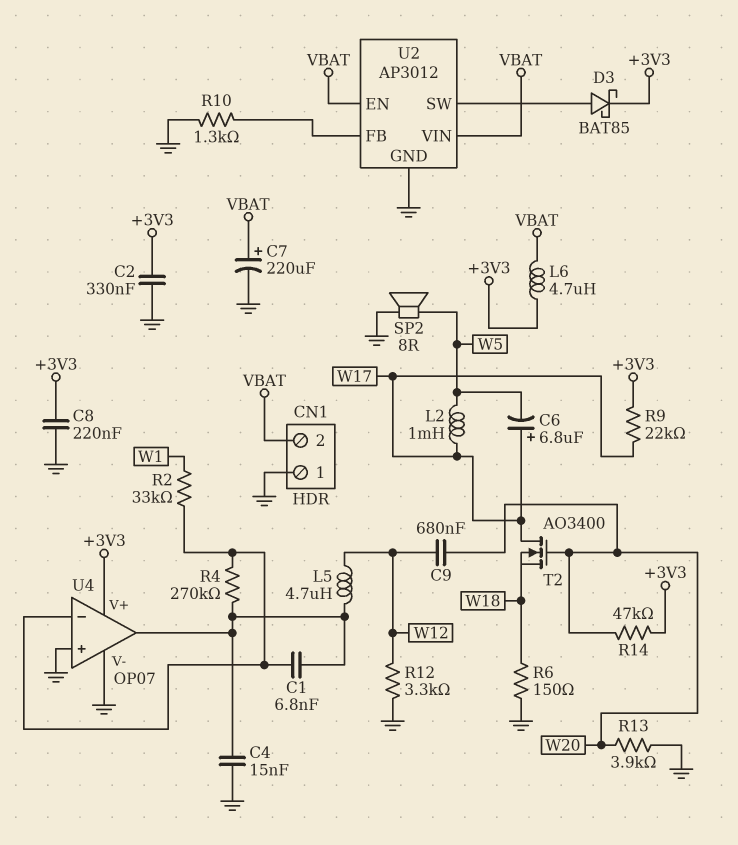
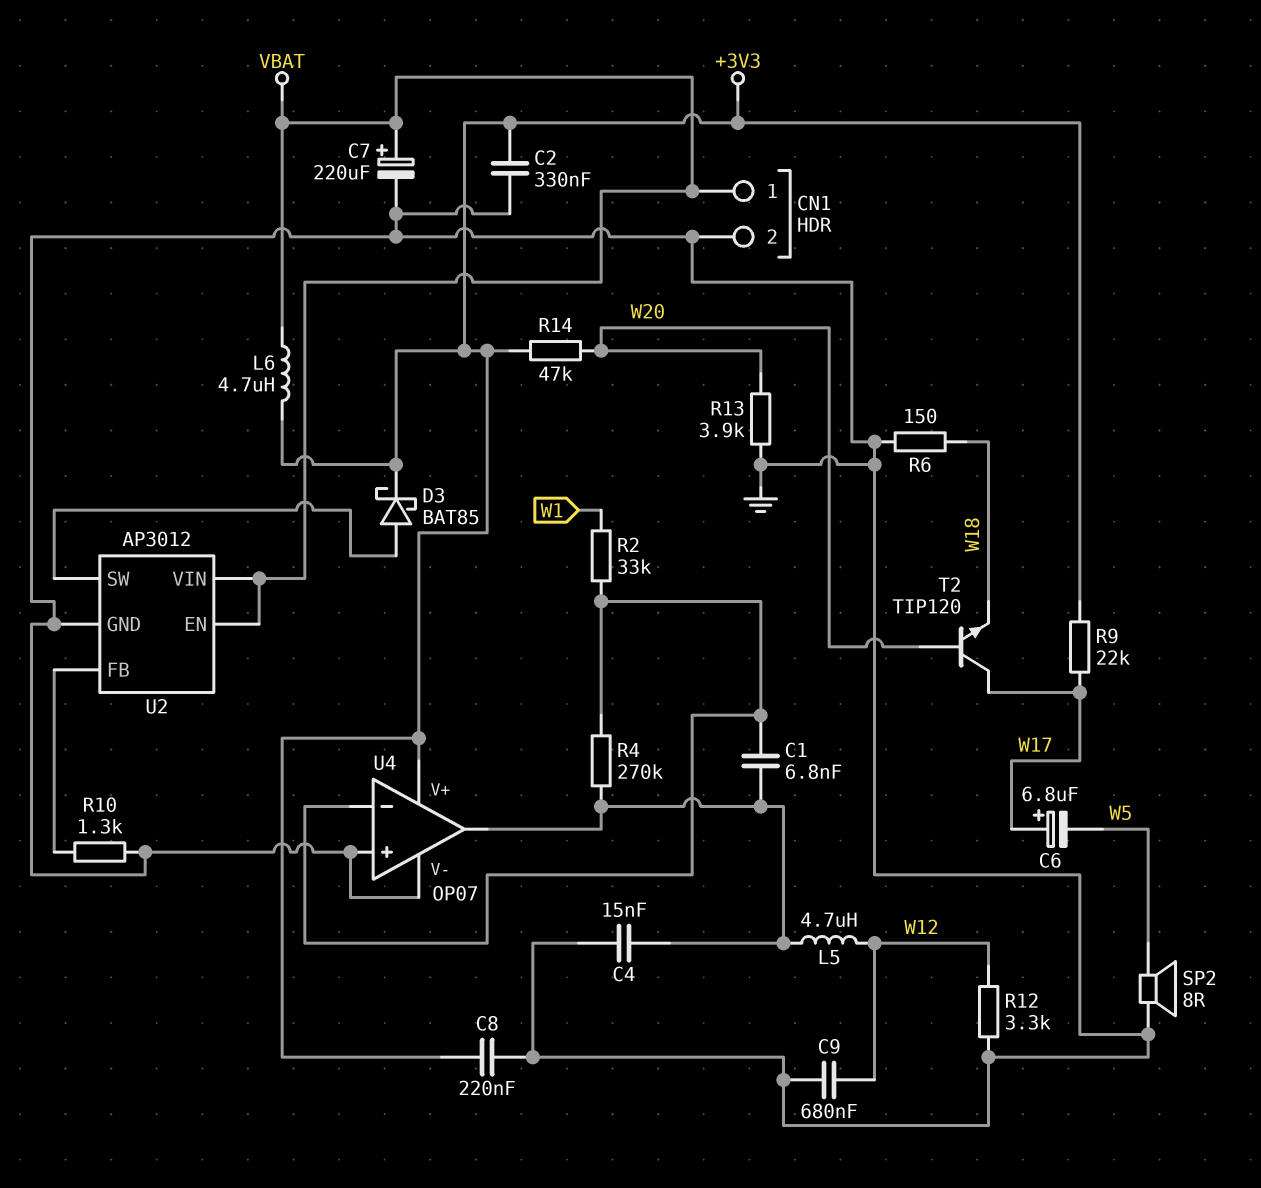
C9: 680nF (W12, W20) -> 680nF (GND, W12)
CN1 pin 1: GND -> VBAT
CN1 pin 2: VBAT -> GND
L2: 1mH (W5, W17) -> none
T2: NMOS AO3400 (G W20, D W17, S W18) -> NPN TIP120 (B W20, C W17, E W18)

